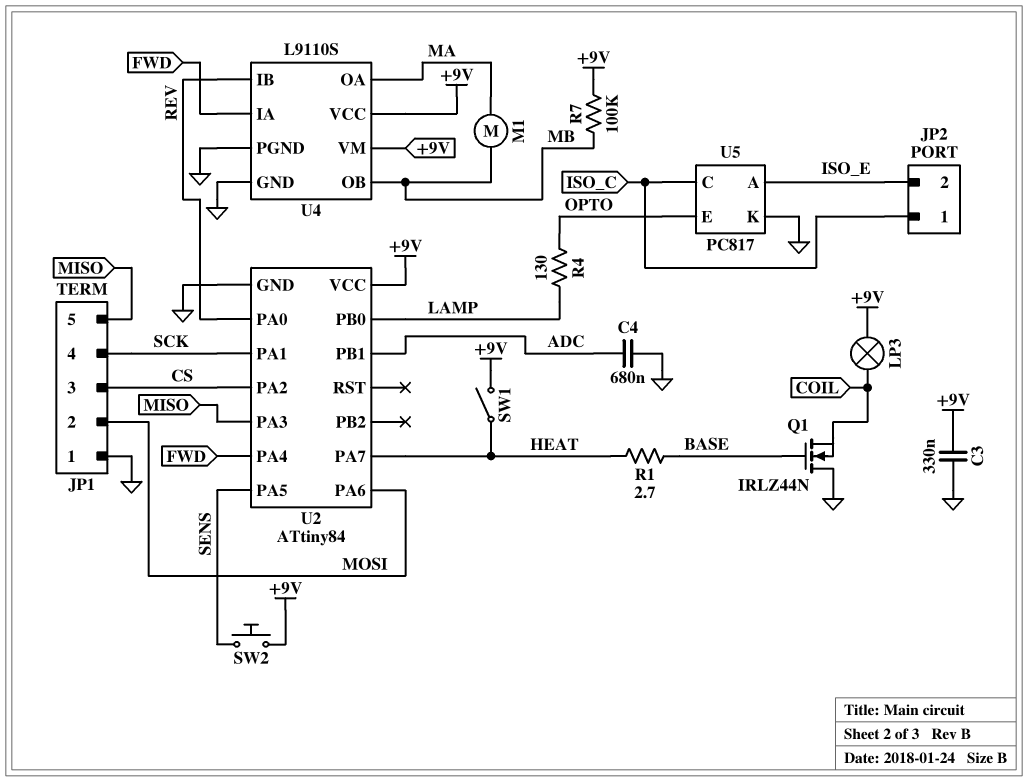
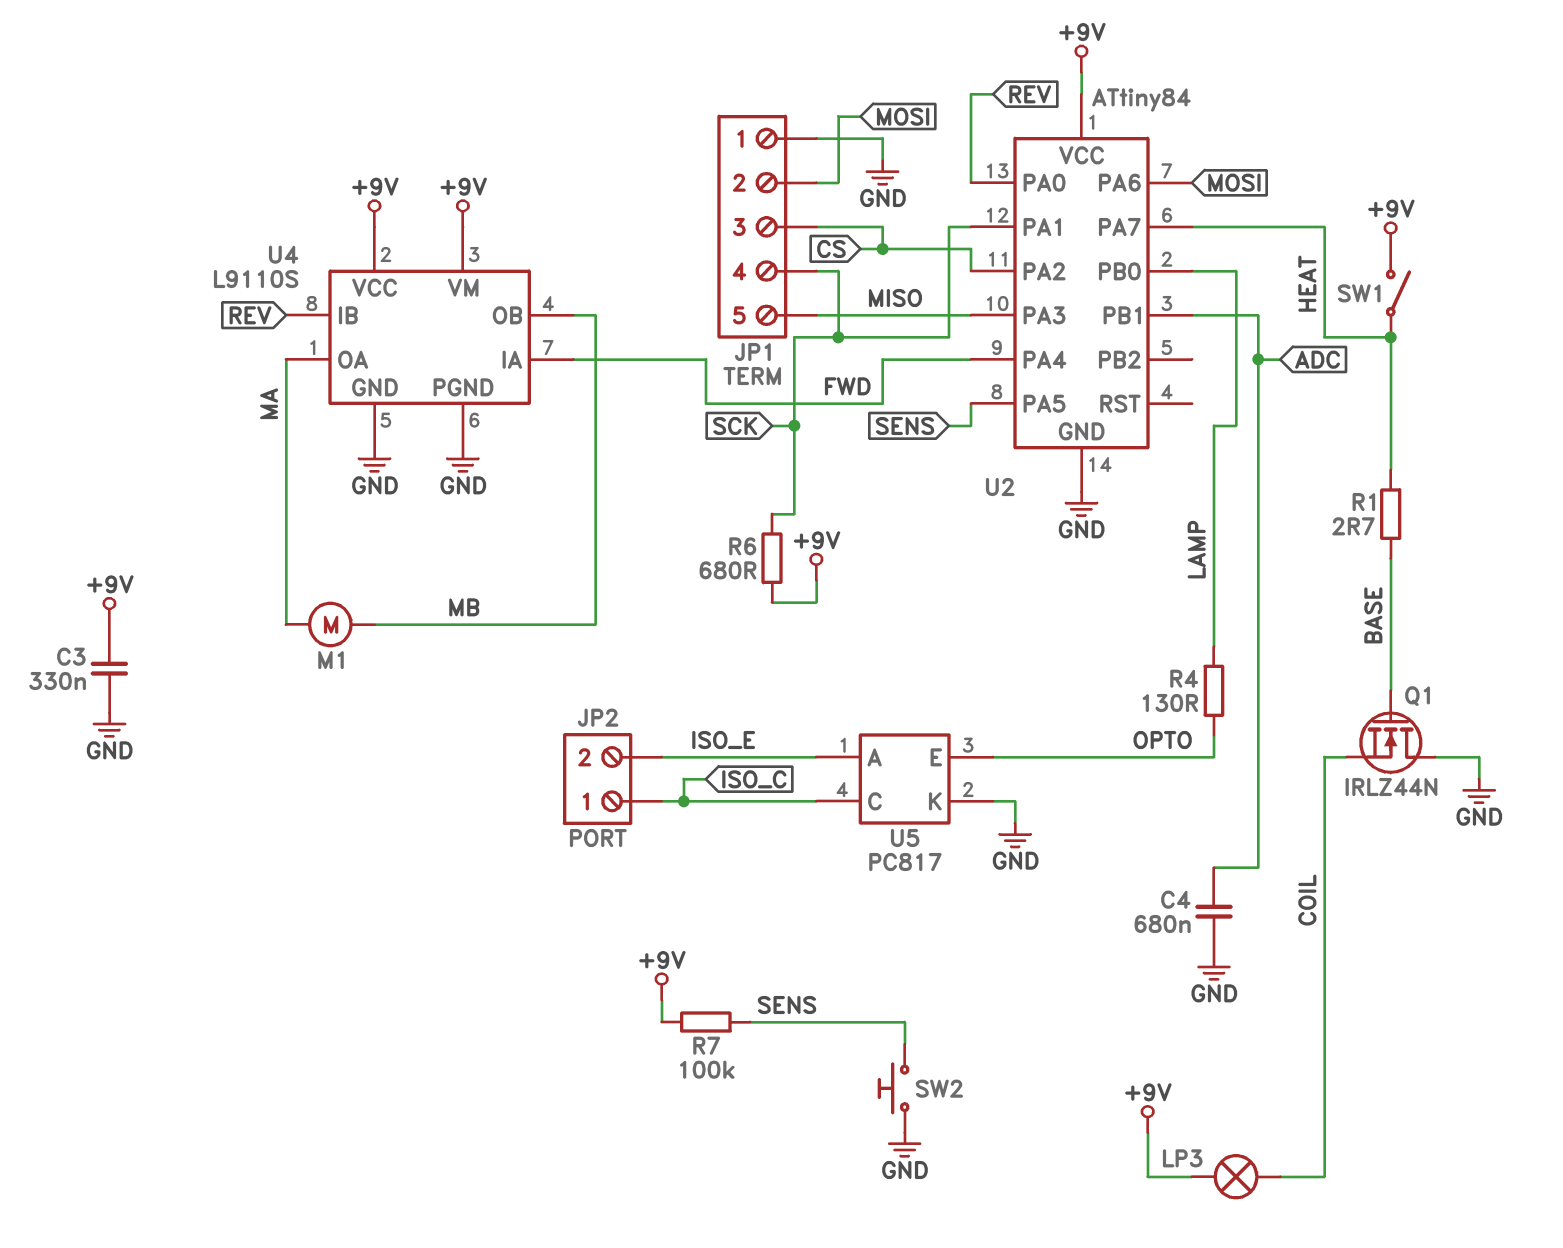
R6: none -> 680 (+9V, SCK)
R7: 100k (+9V, MB) -> 100k (+9V, SENS)
SW2: button (+9V, SENS) -> button (GND, SENS)

